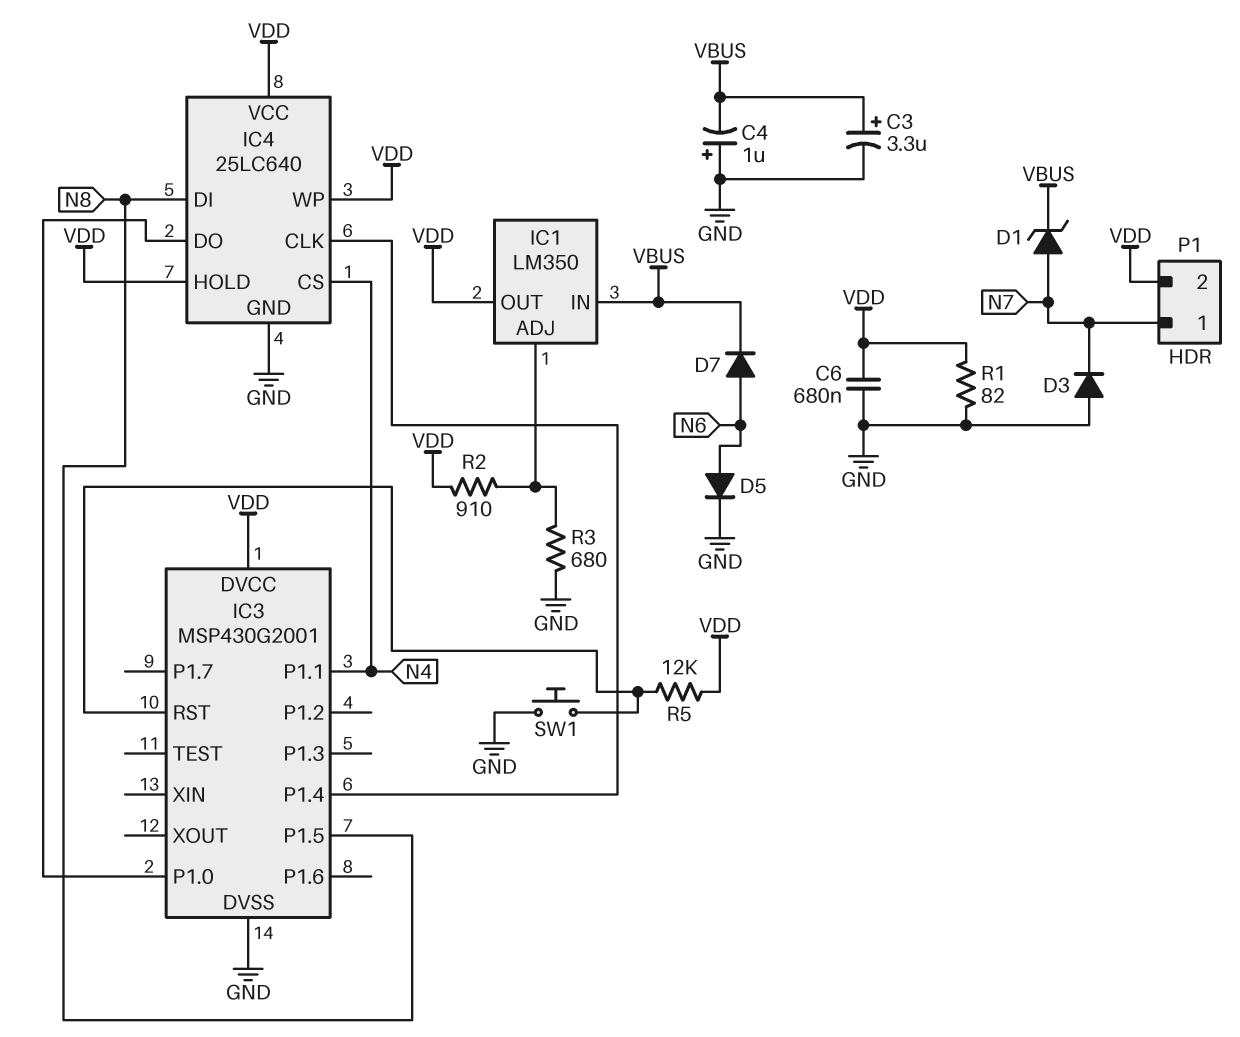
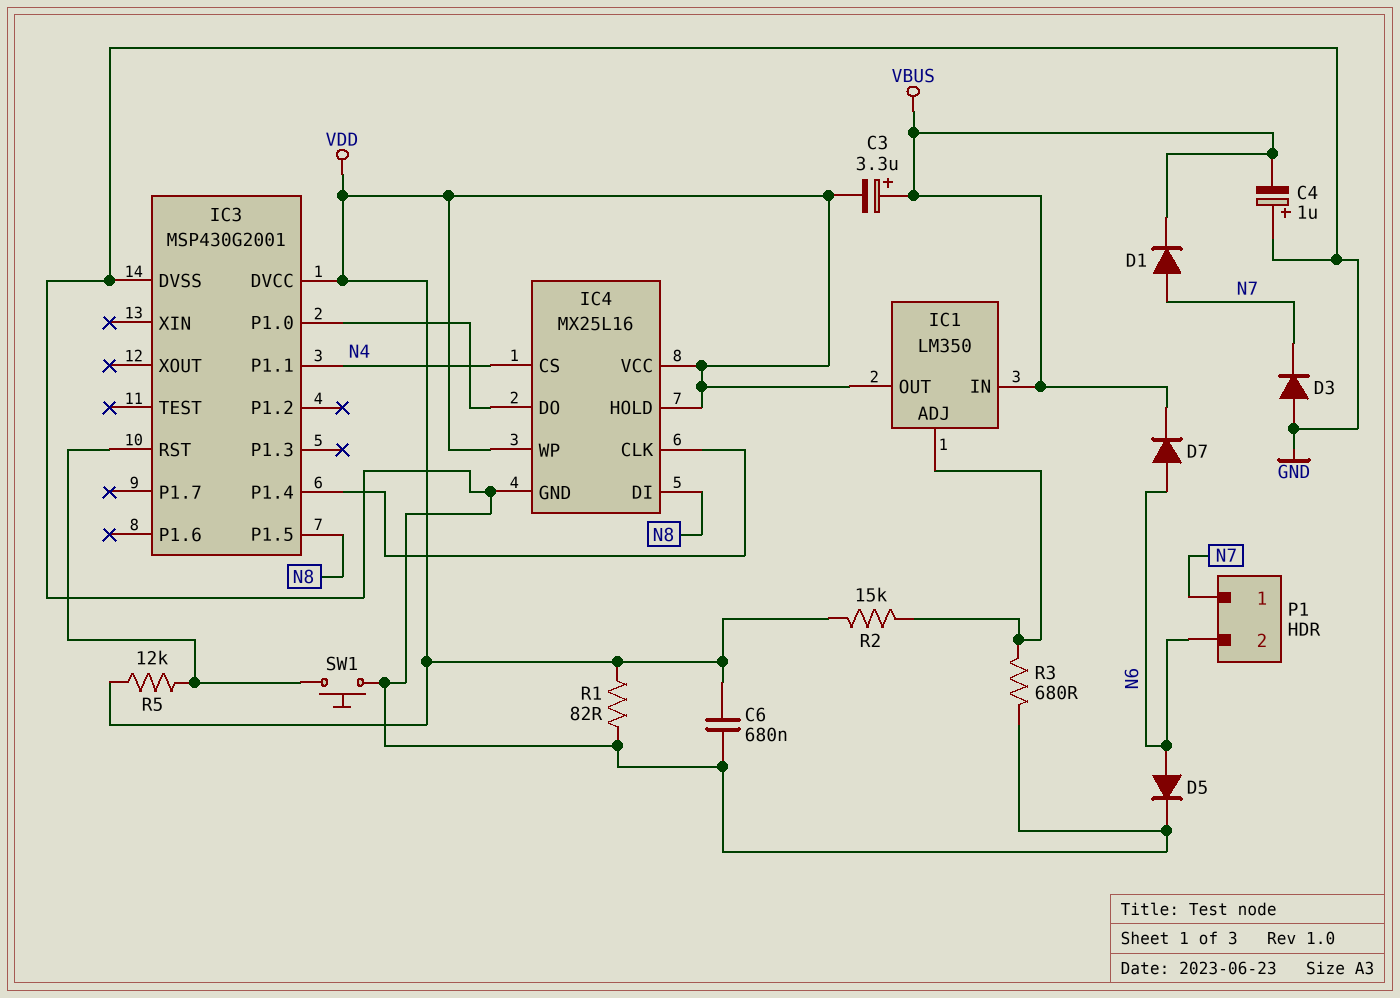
C3: 3.3uF (plus VBUS, minus GND) -> 3.3uF (plus VBUS, minus VDD)
D1: zener (A N7, K VBUS) -> diode (A N7, K VBUS)
IC4: 25LC640 -> MX25L16
P1 pin 2: VDD -> N6
R2: 910 (IC1/ADJ, VDD) -> 15k (IC1/ADJ, VDD)

